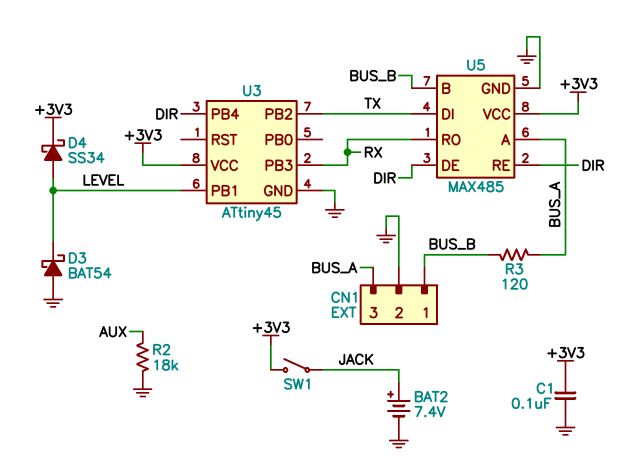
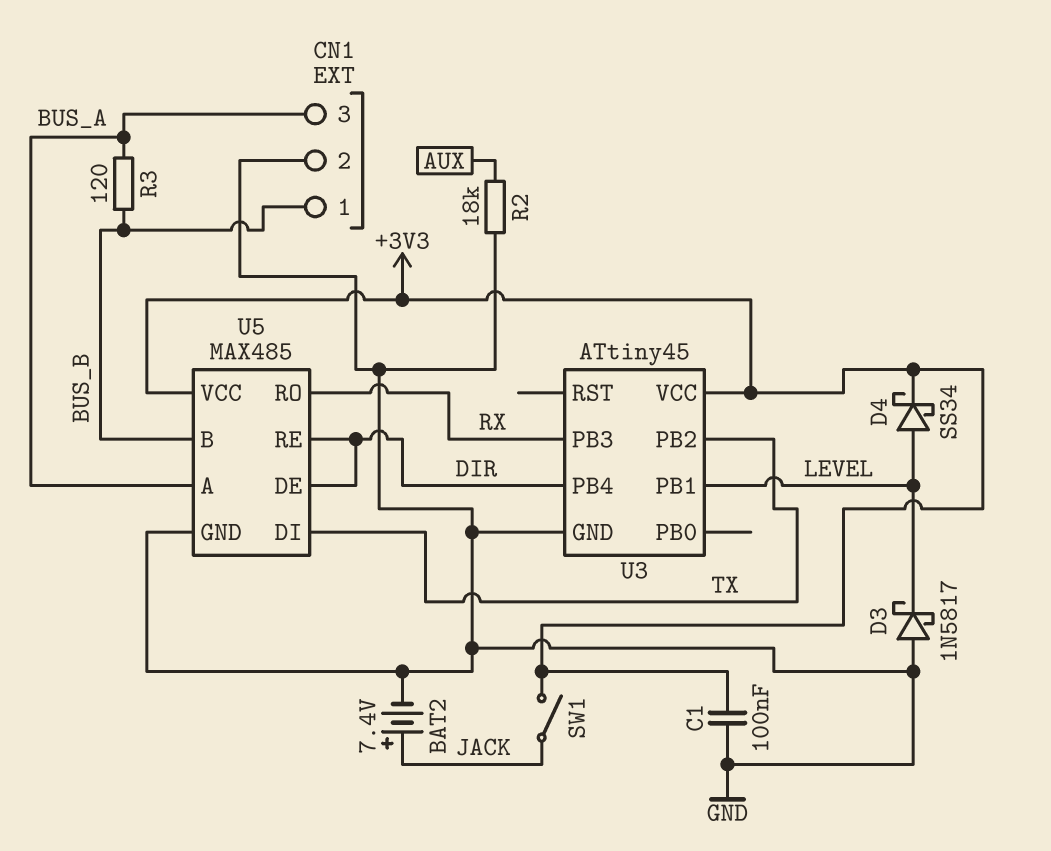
D3: schottky BAT54 (A GND, K LEVEL) -> schottky 1N5817 (A GND, K LEVEL)

